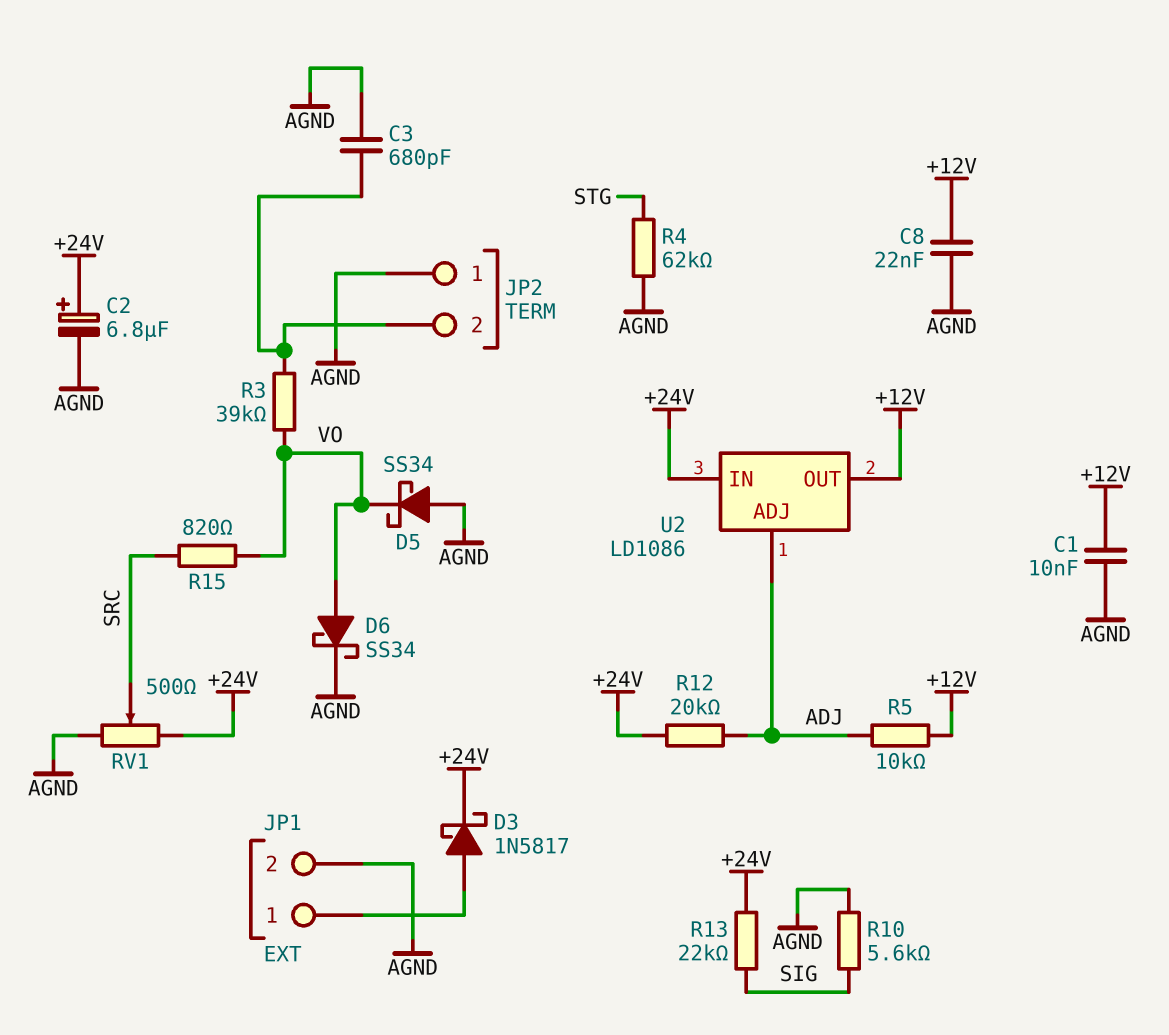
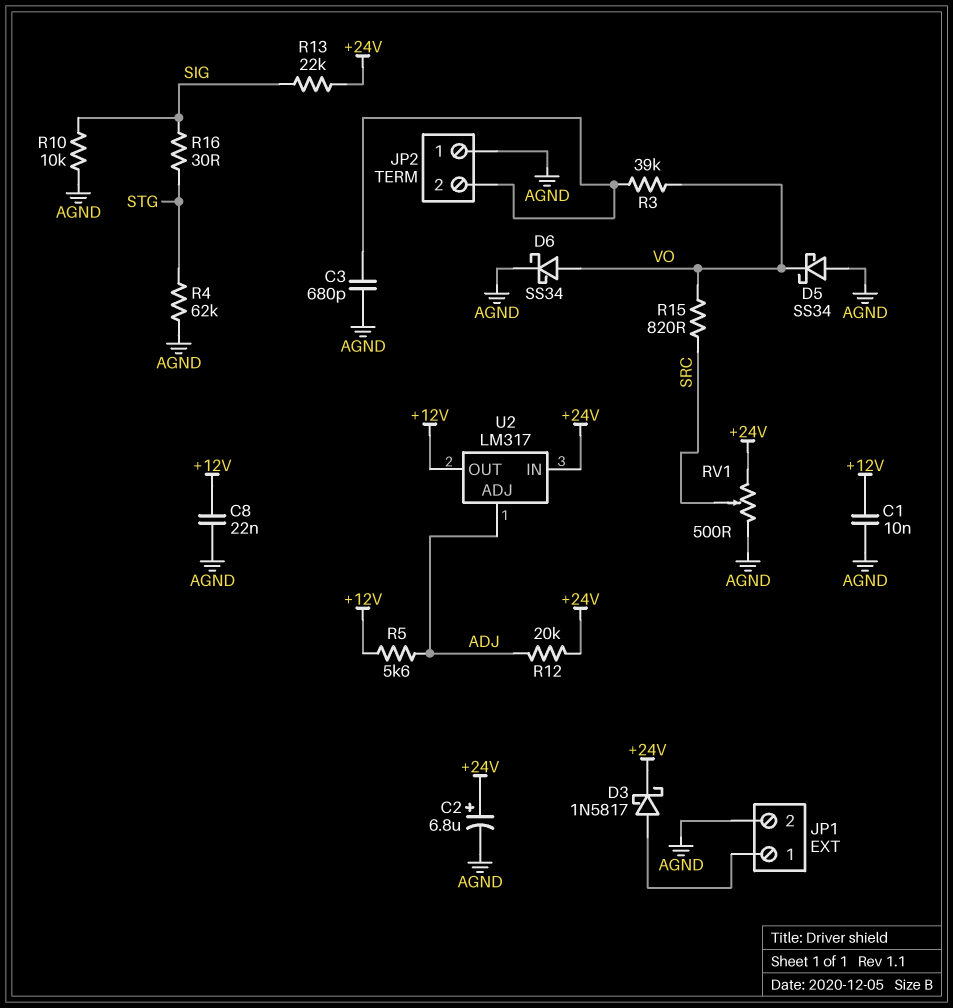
R5: 10k (+12V, ADJ) -> 5.6k (+12V, ADJ)
R10: 5.6k (AGND, SIG) -> 10k (AGND, SIG)
R16: none -> 30 (SIG, STG)
U2: LD1086 -> LM317

